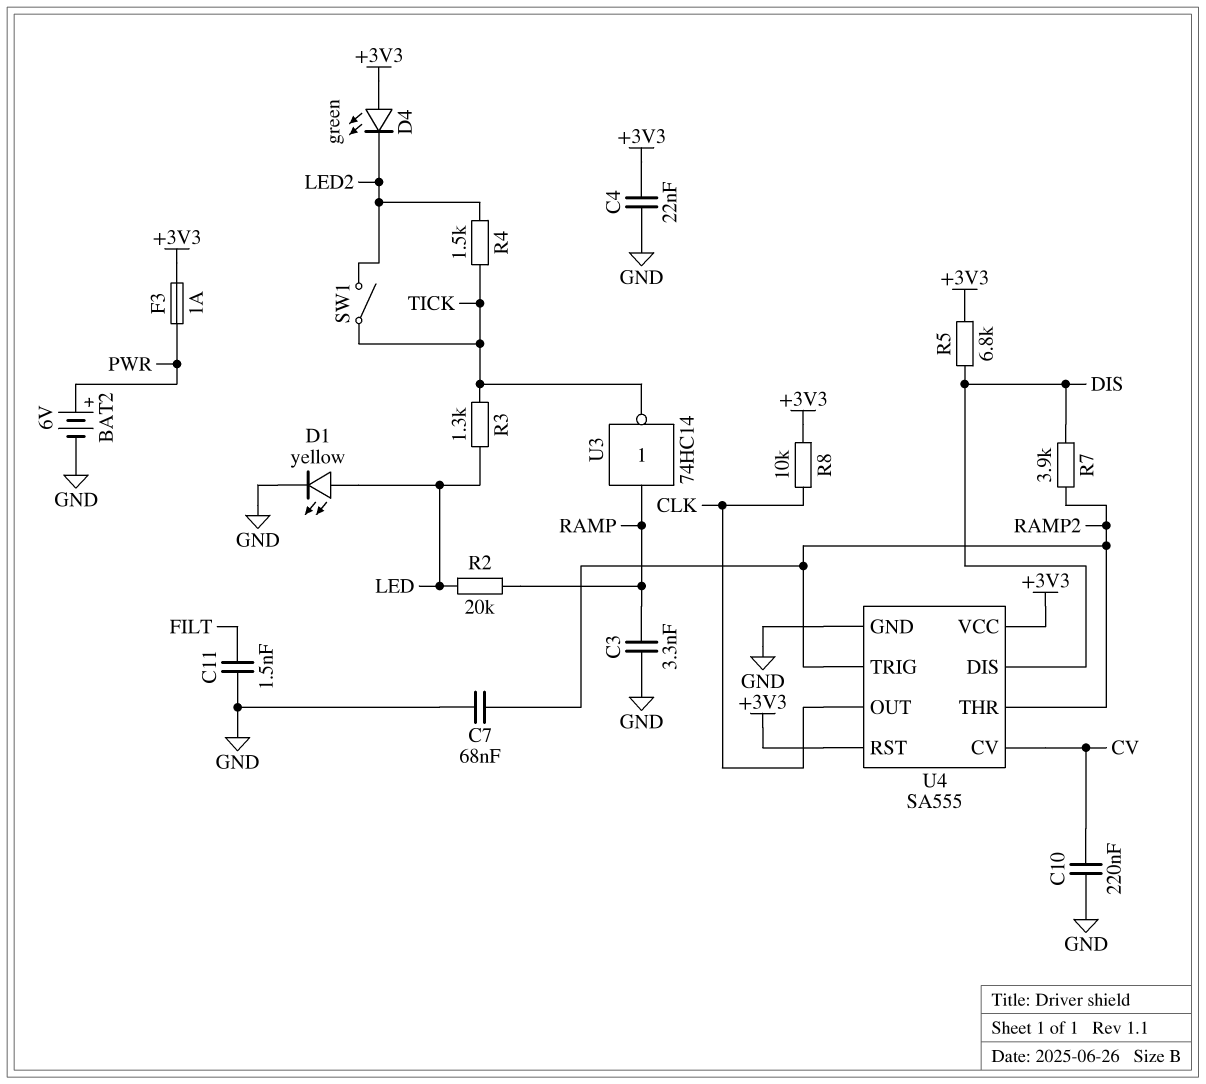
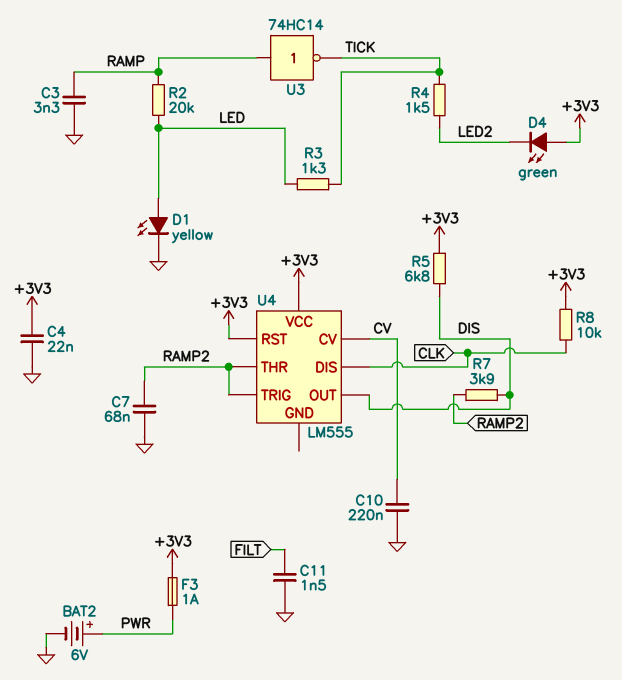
SW1: switch (LED2, TICK) -> none
U4: SA555 -> LM555
U4 pin DIS: DIS -> CLK
U4 pin GND: GND -> none
U4 pin OUT: CLK -> DIS

